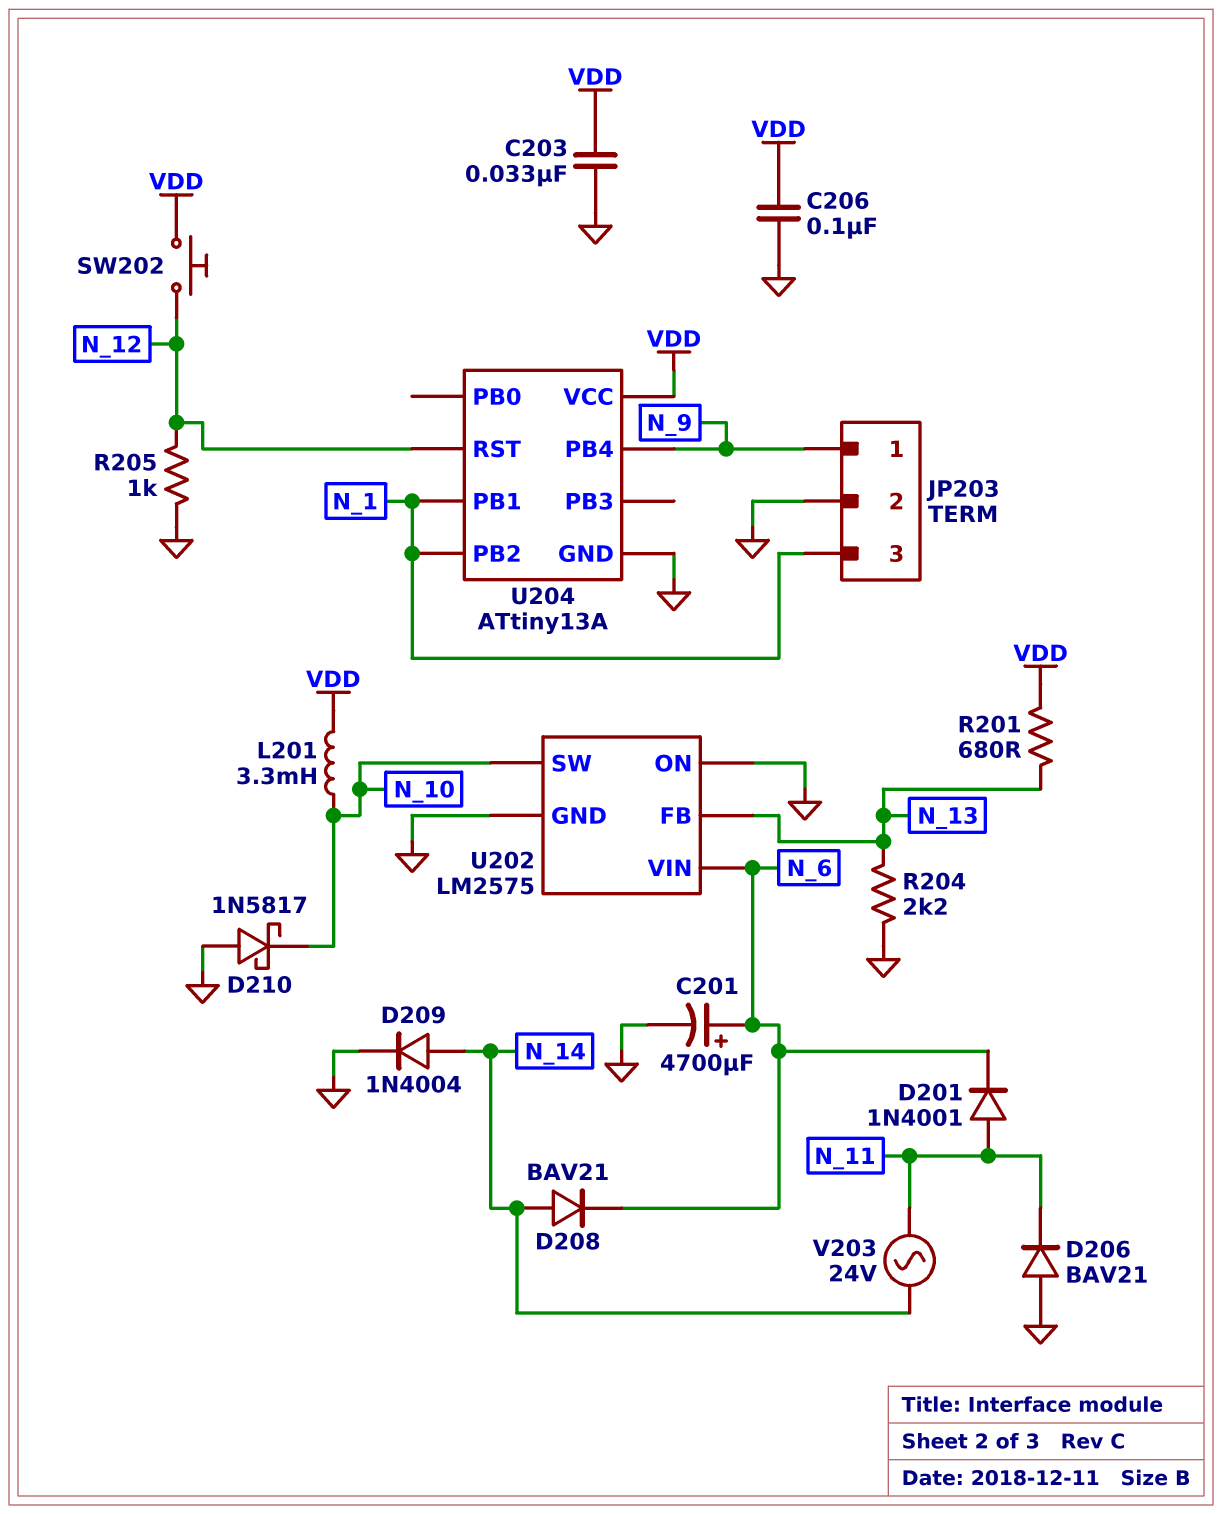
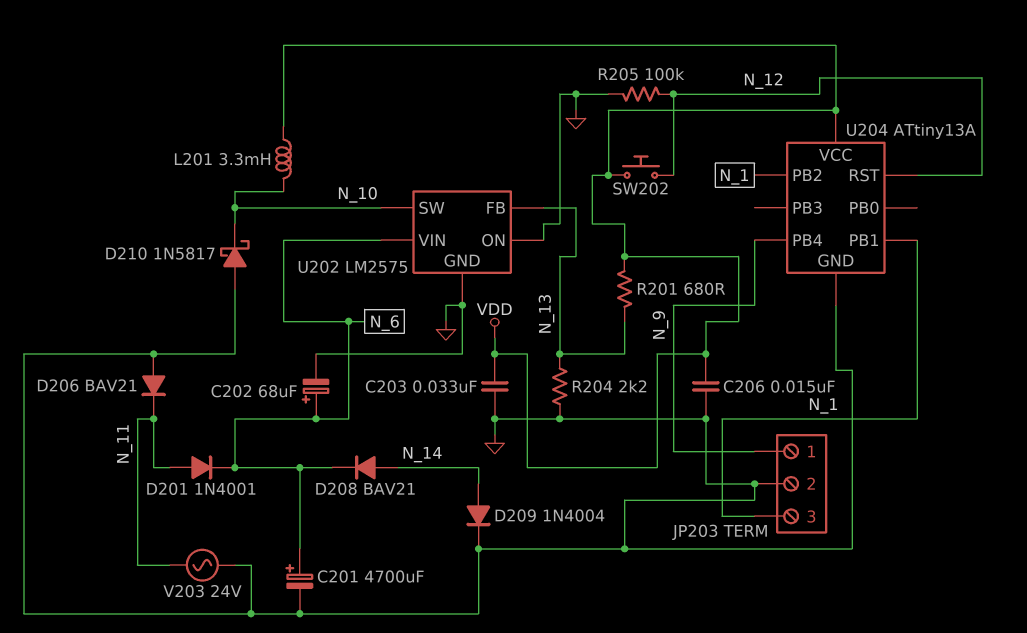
C202: none -> 68uF (plus N_6, minus GND)
C206: 100nF (GND, VDD) -> 15nF (GND, VDD)
R205: 1k (GND, N_12) -> 100k (GND, N_12)
V203: AC 24V (N_11, N_14) -> AC 24V (GND, N_11)

